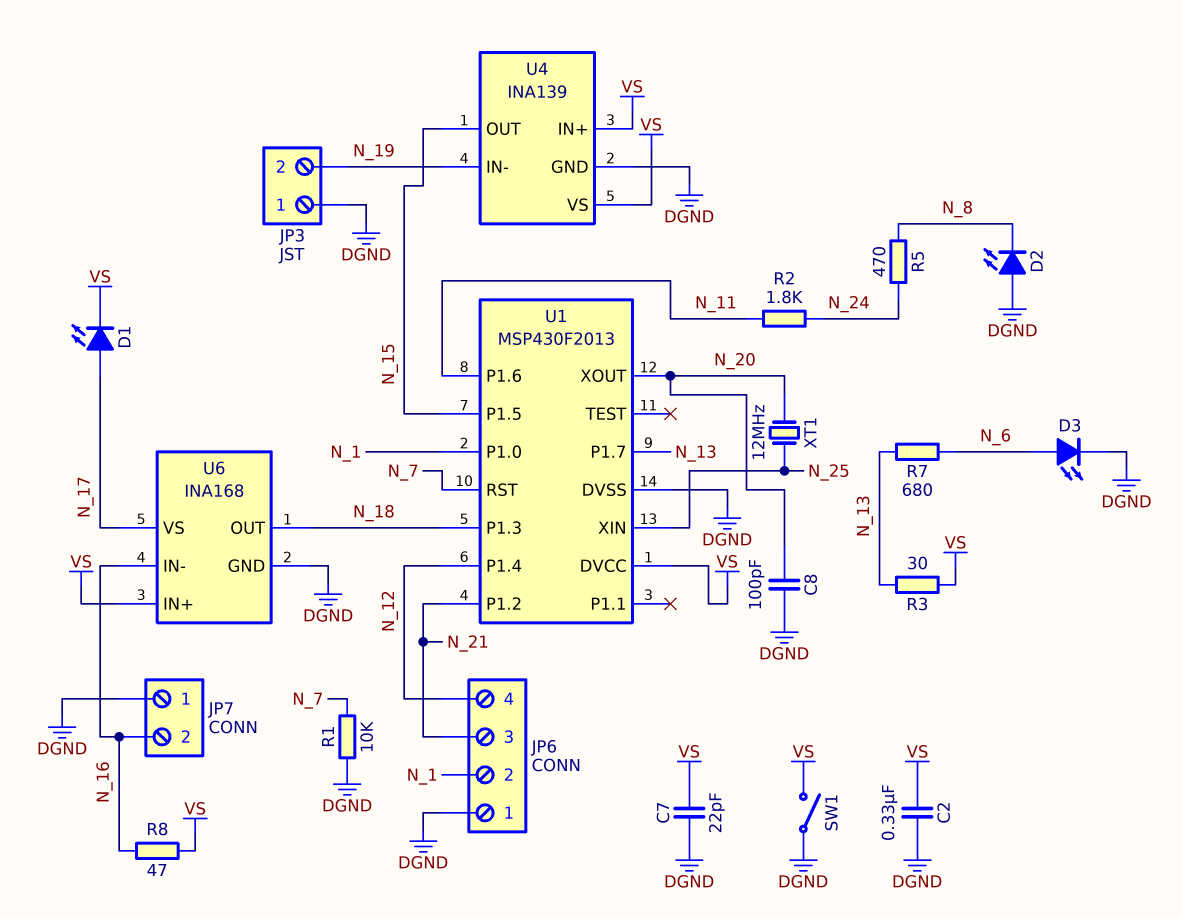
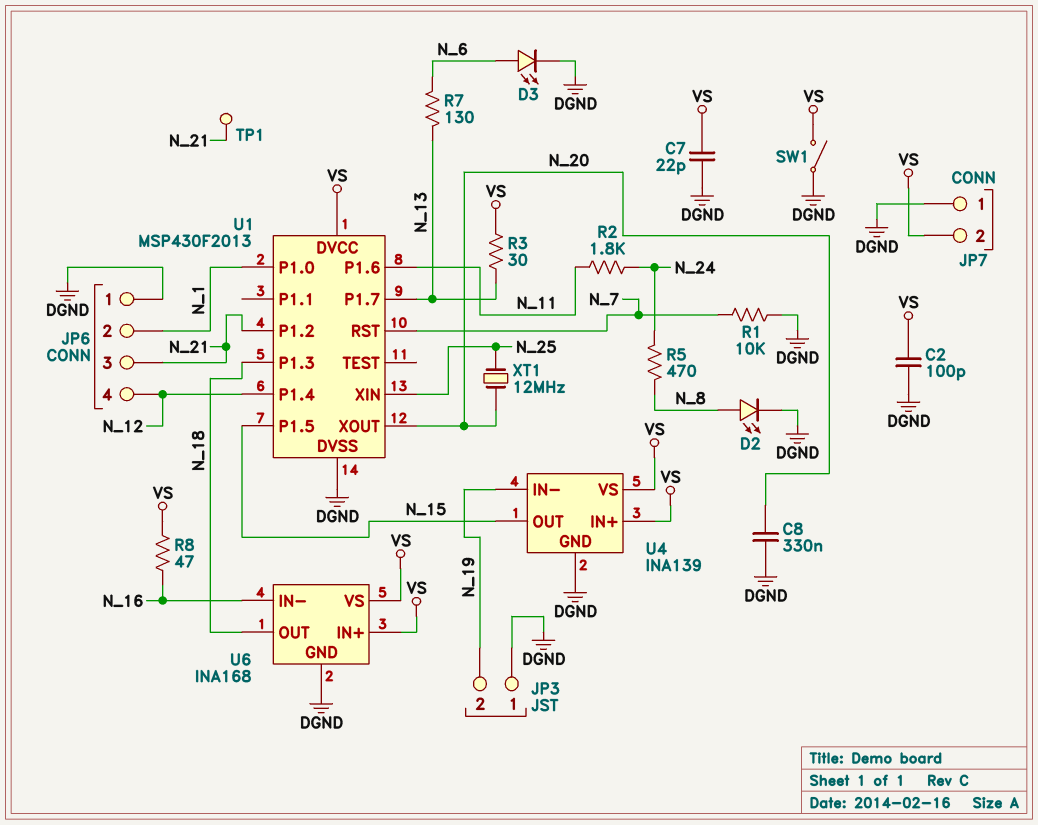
C2: 330nF (DGND, VS) -> 100pF (DGND, VS)
C8: 100pF (DGND, N_20) -> 330nF (DGND, N_20)
D1: LED (A N_17, K VS) -> none
D2: LED (A DGND, K N_8) -> LED (A N_8, K DGND)
JP7 pin 2: N_16 -> VS
R7: 680 (N_6, N_13) -> 130 (N_6, N_13)
TP1: none -> test point (N_21)
U6 pin VS: N_17 -> VS

